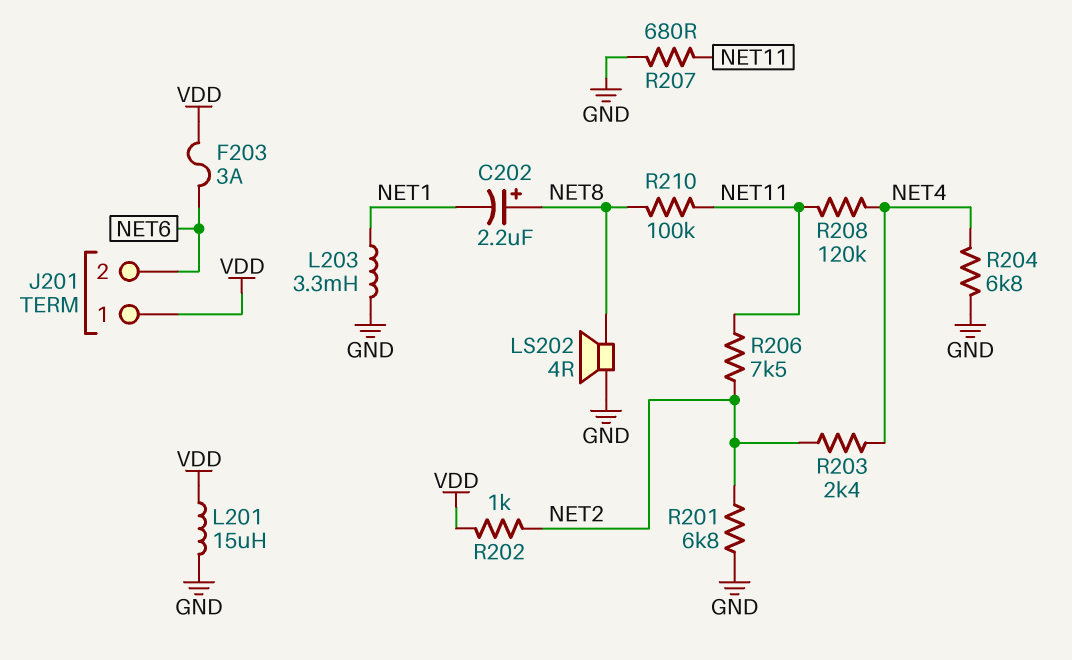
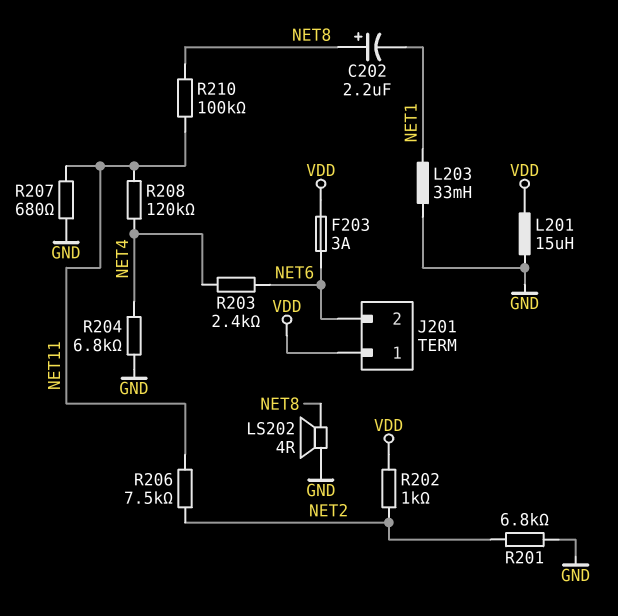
L203: 3.3mH (GND, NET1) -> 33mH (GND, NET1)
R203: 2.4k (NET2, NET4) -> 2.4k (NET4, NET6)

